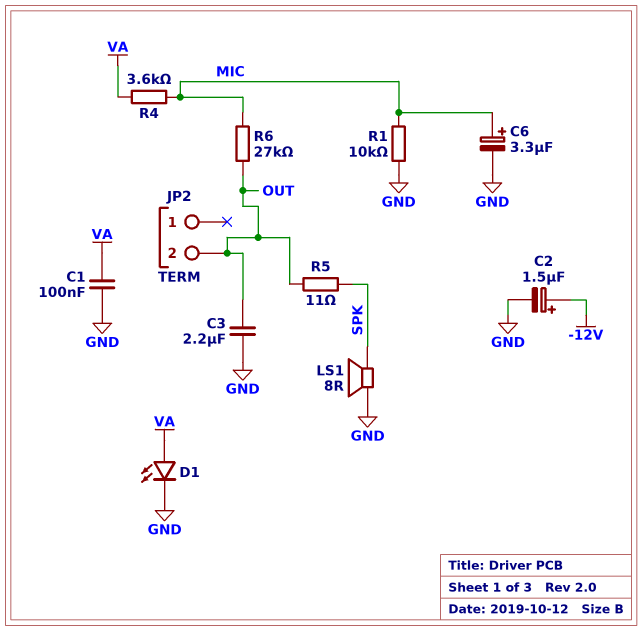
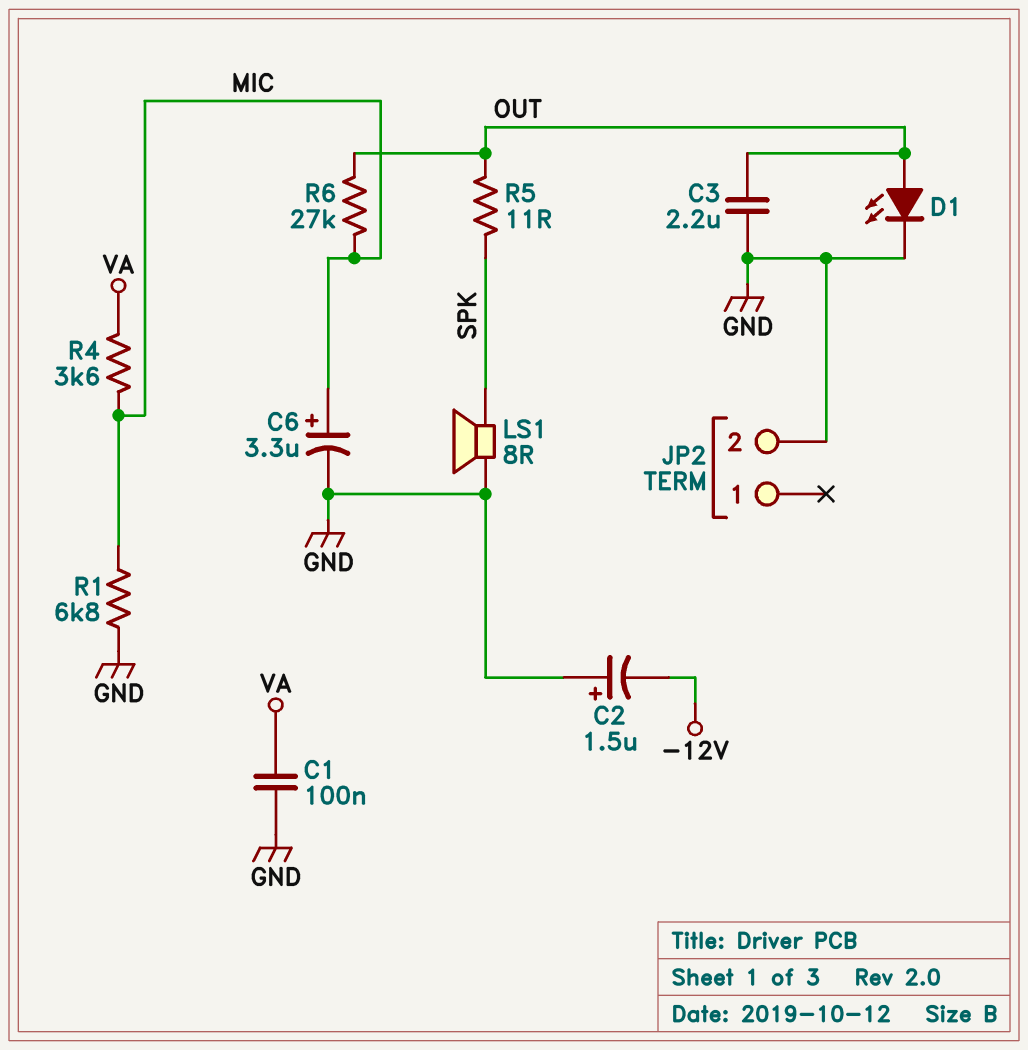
C2: 1.5uF (plus -12V, minus GND) -> 1.5uF (plus GND, minus -12V)
D1: LED (A VA, K GND) -> LED (A OUT, K GND)
JP2 pin 2: OUT -> GND
R1: 10k (GND, MIC) -> 6.8k (GND, MIC)

